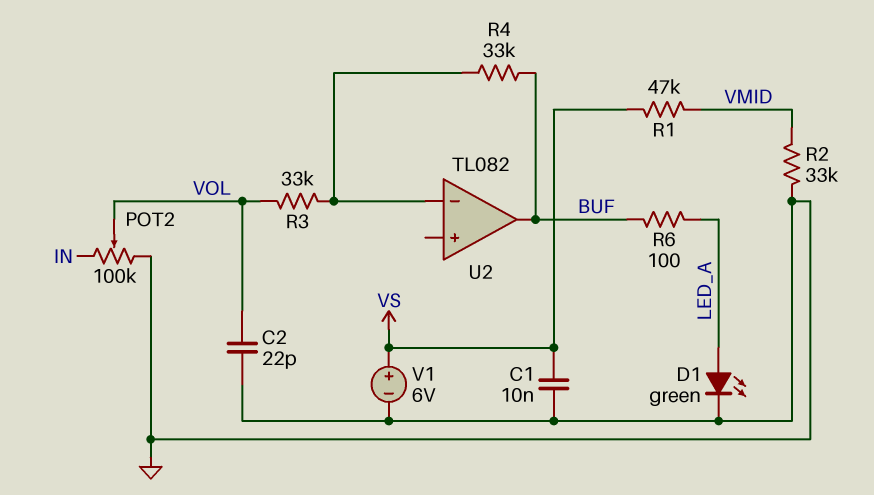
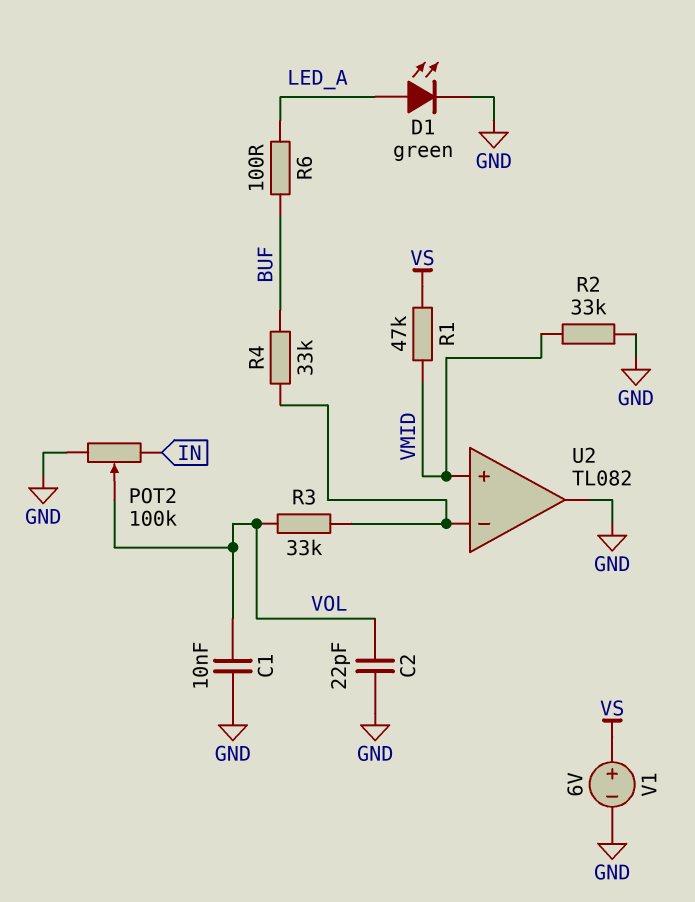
C1: 10nF (GND, VS) -> 10nF (GND, VOL)
U2 pin in+: none -> VMID
U2 pin out: BUF -> GND

